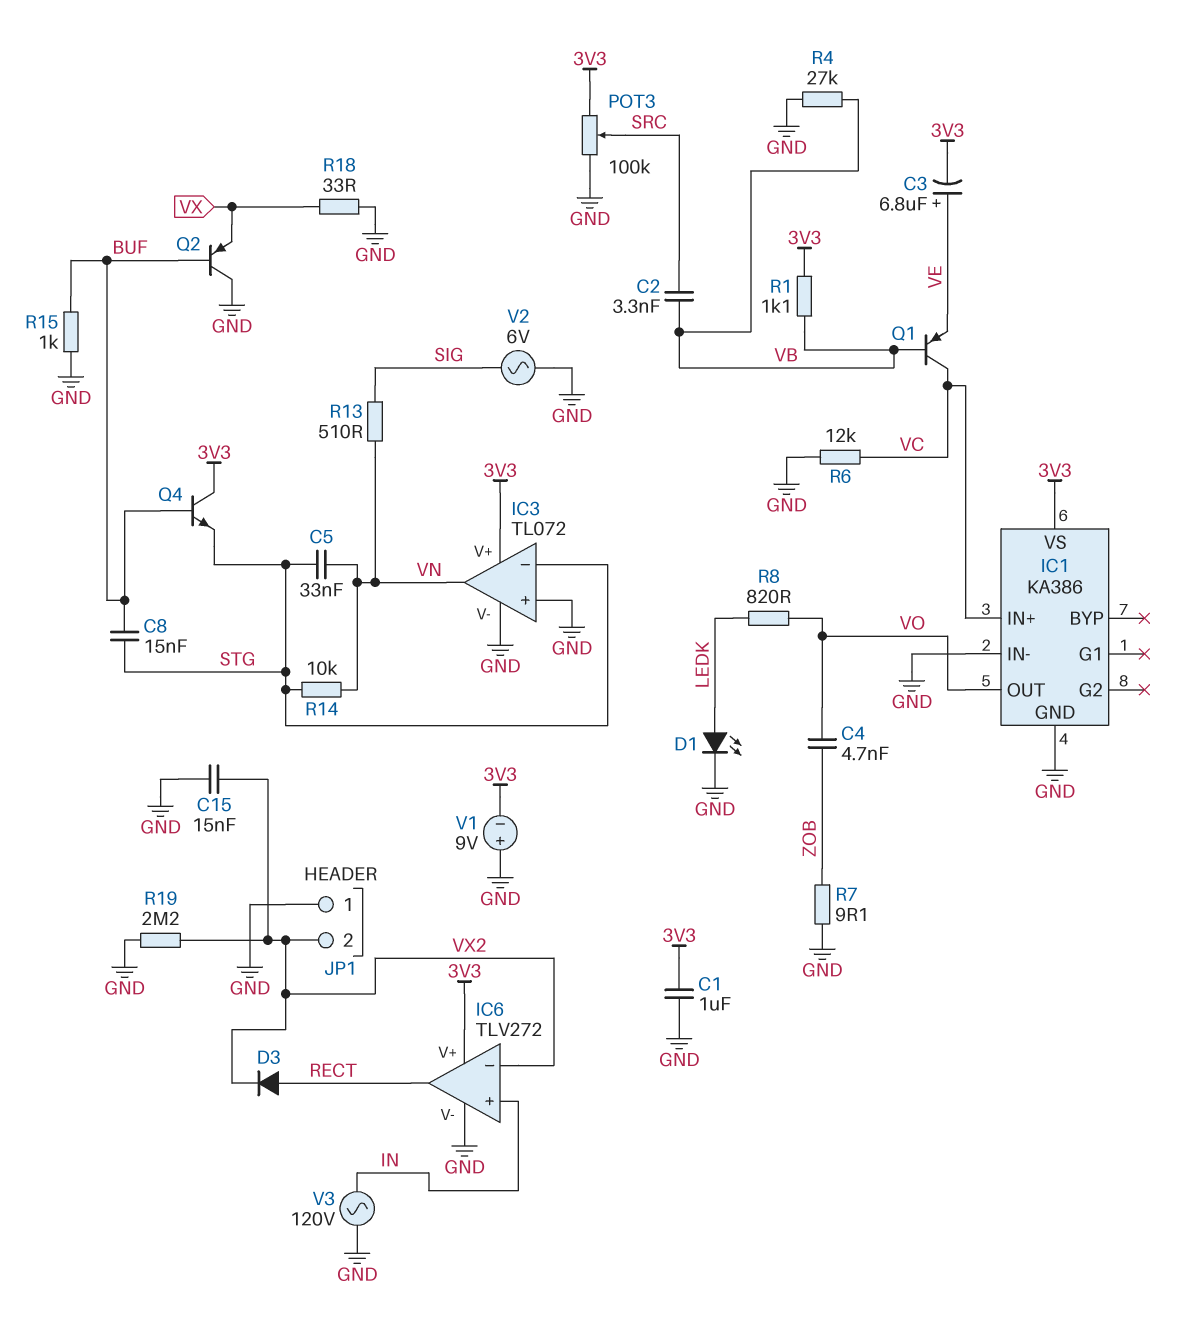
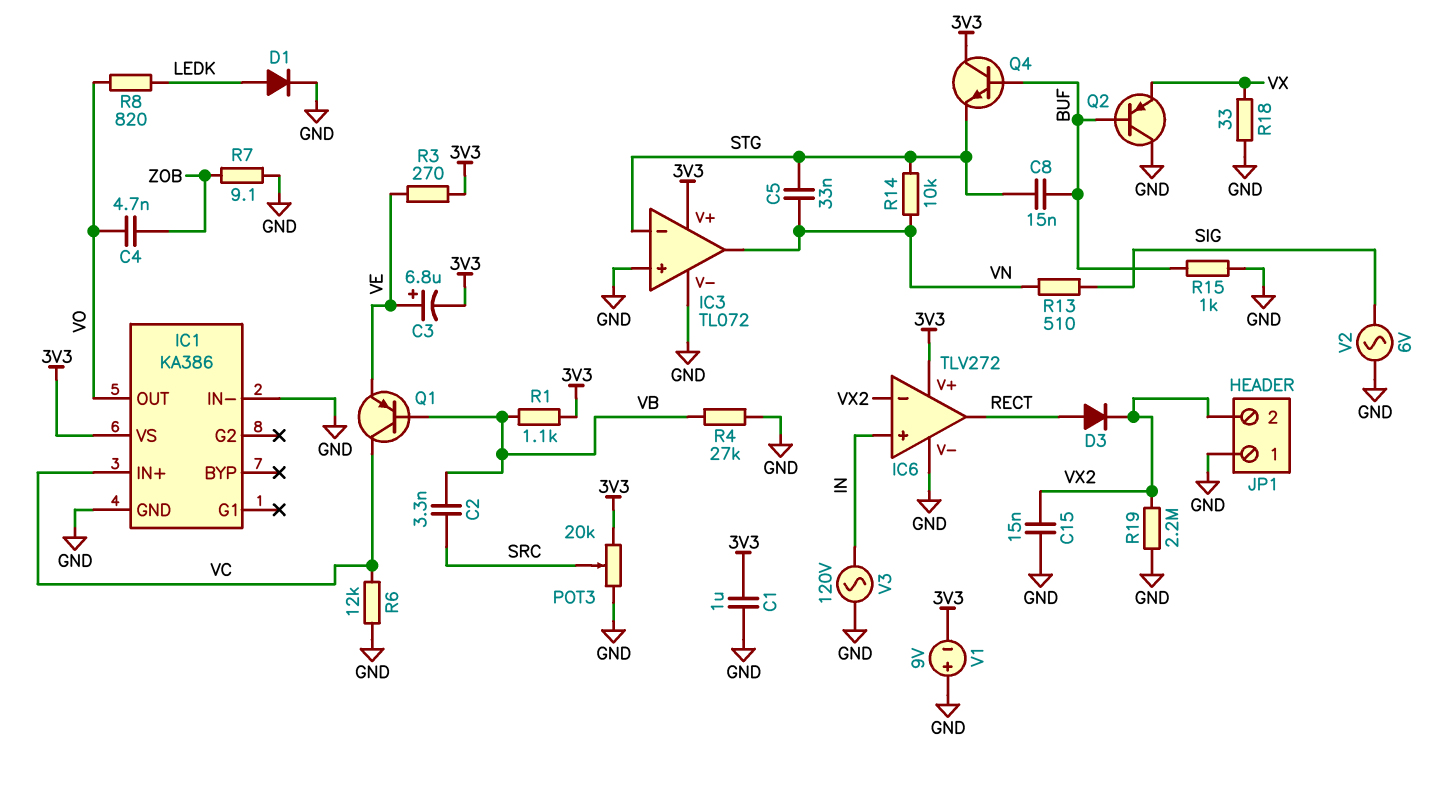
D1: LED (A LEDK, K GND) -> diode (A LEDK, K GND)
POT3: 100k (3V3, GND, wiper SRC) -> 20k (3V3, GND, wiper SRC)
R3: none -> 270 (3V3, VE)

